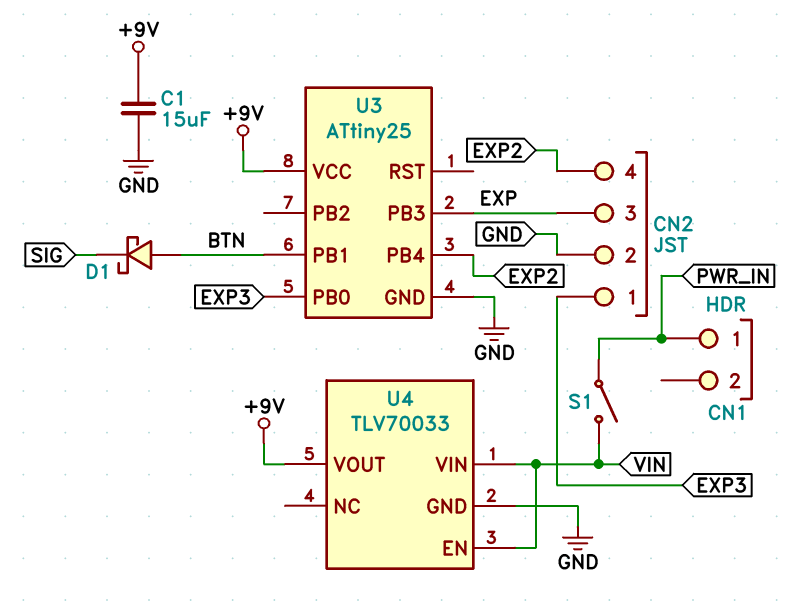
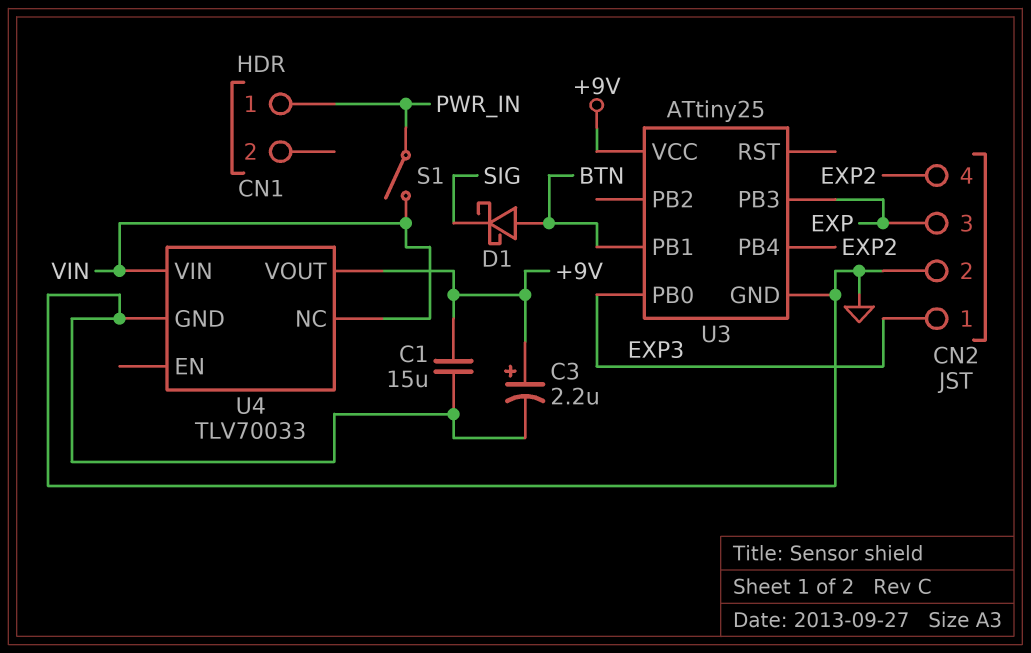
C3: none -> 2.2uF (plus +9V, minus GND)
U4 pin EN: VIN -> none
U4 pin NC: none -> VIN

